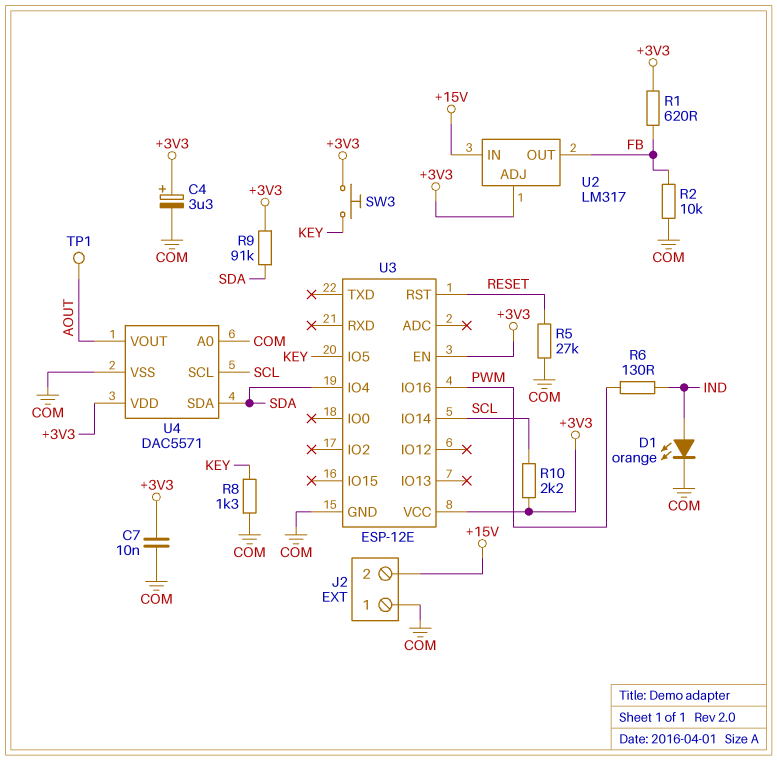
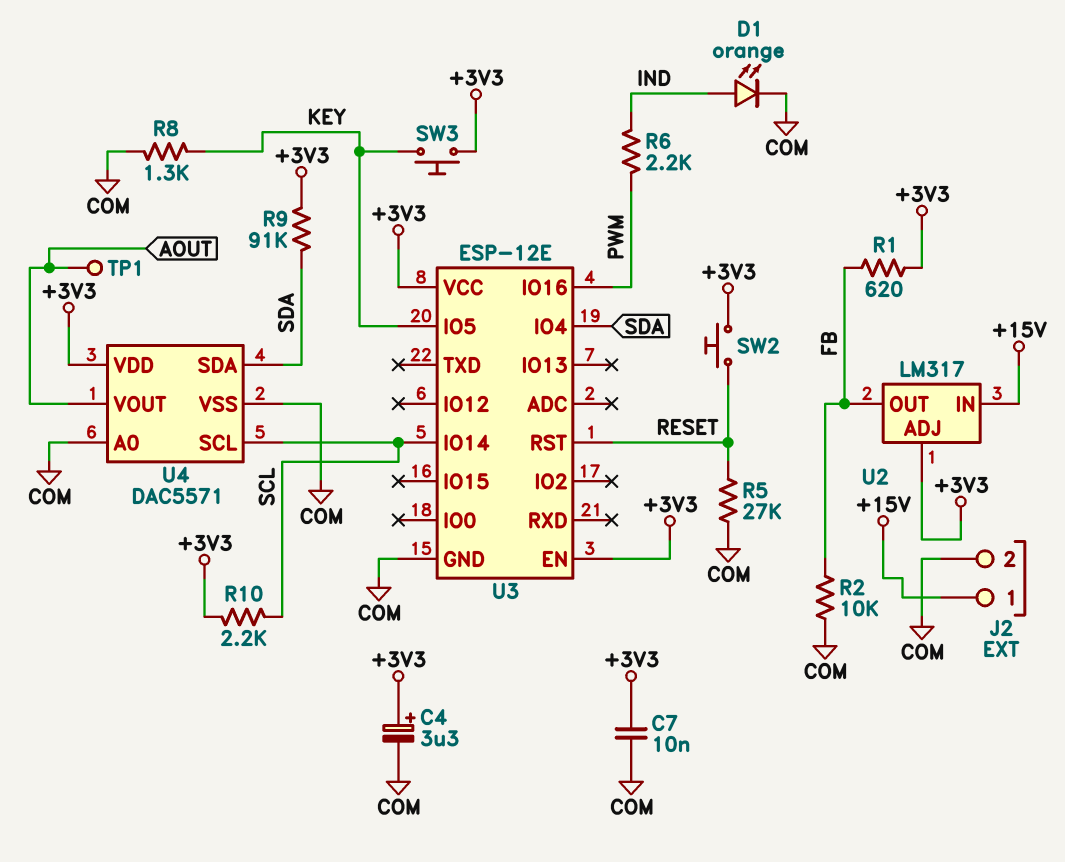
J2 pin 1: COM -> +15V
J2 pin 2: +15V -> COM
R6: 130 (IND, PWM) -> 2.2k (IND, PWM)
SW2: none -> button (+3V3, RESET)

